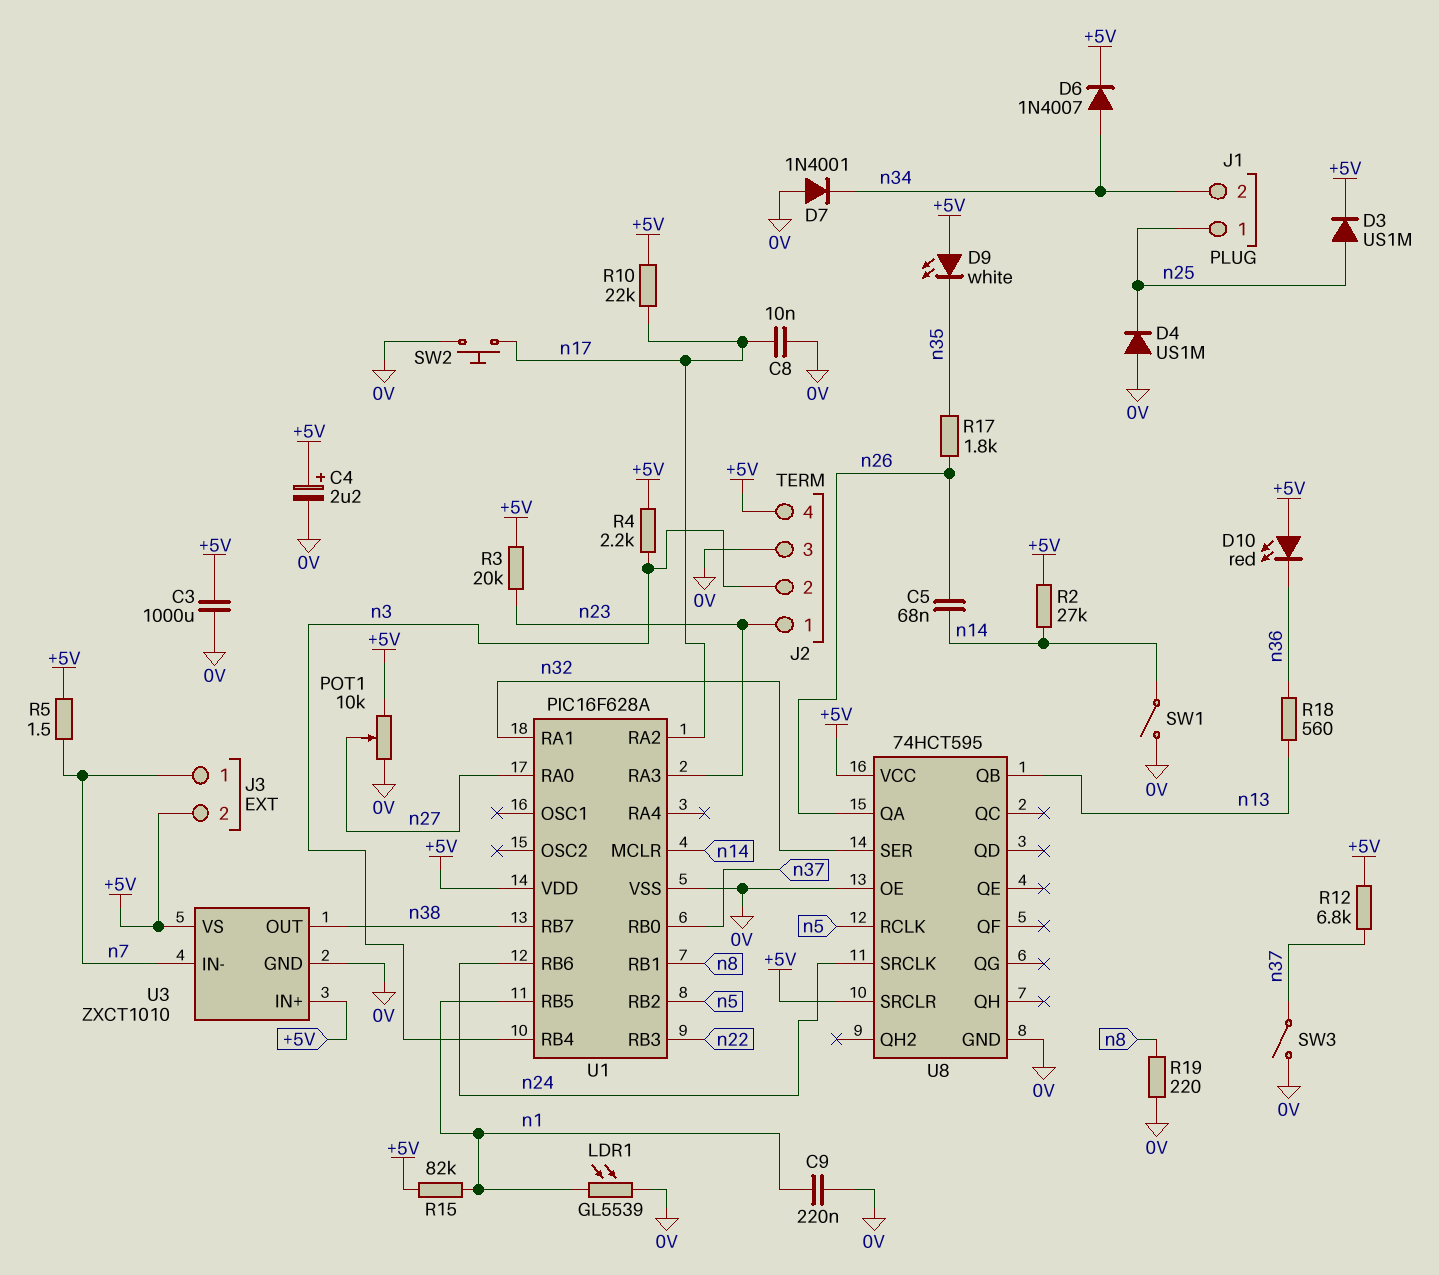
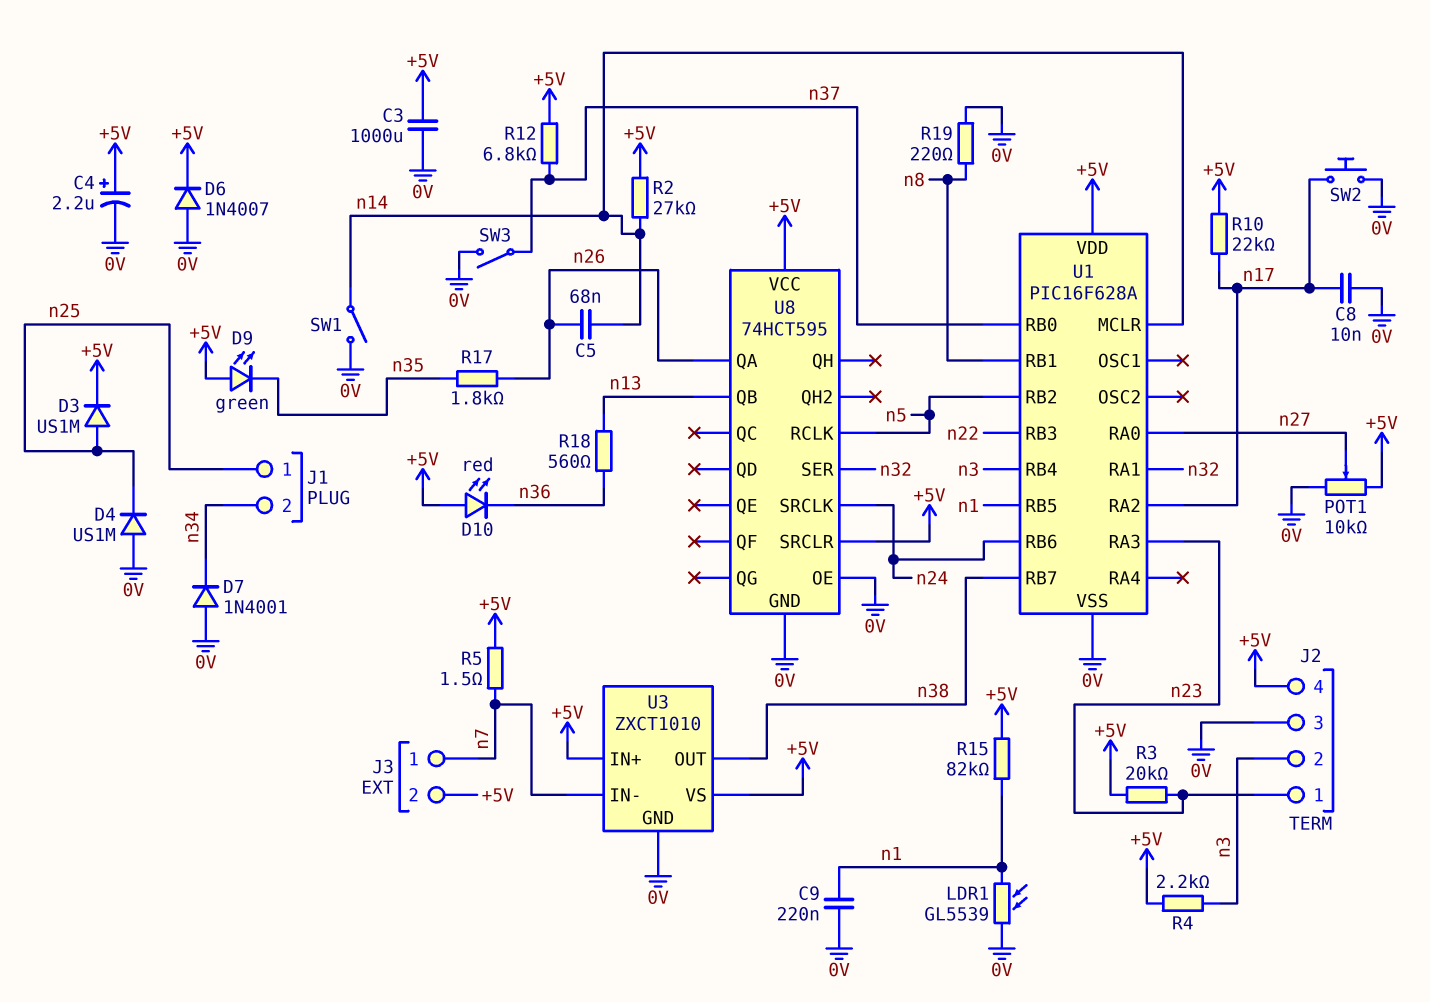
D6: diode 1N4007 (A n34, K +5V) -> diode 1N4007 (A 0V, K +5V)
D9: LED white (A +5V, K n35) -> LED green (A +5V, K n35)

